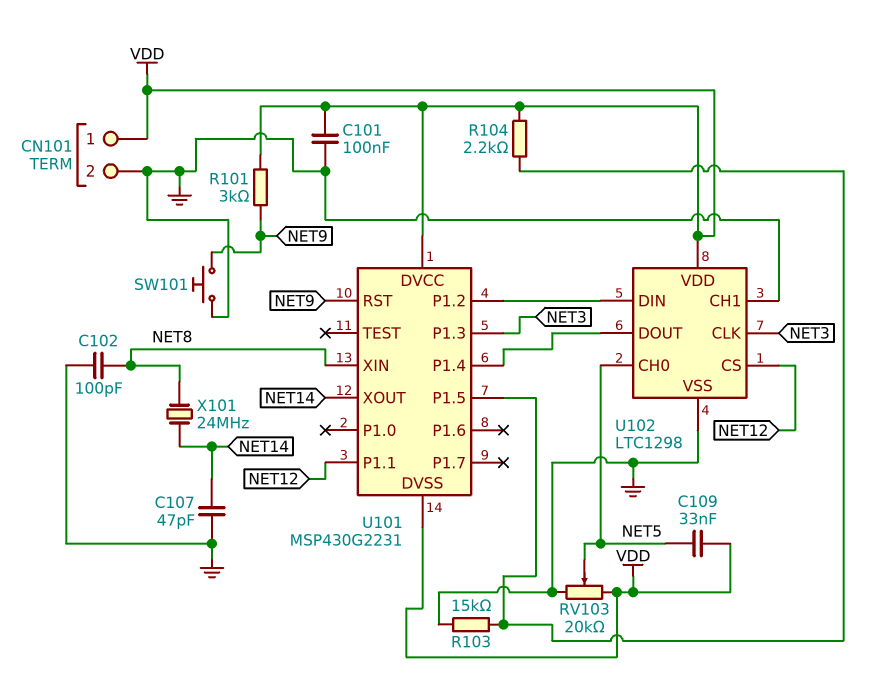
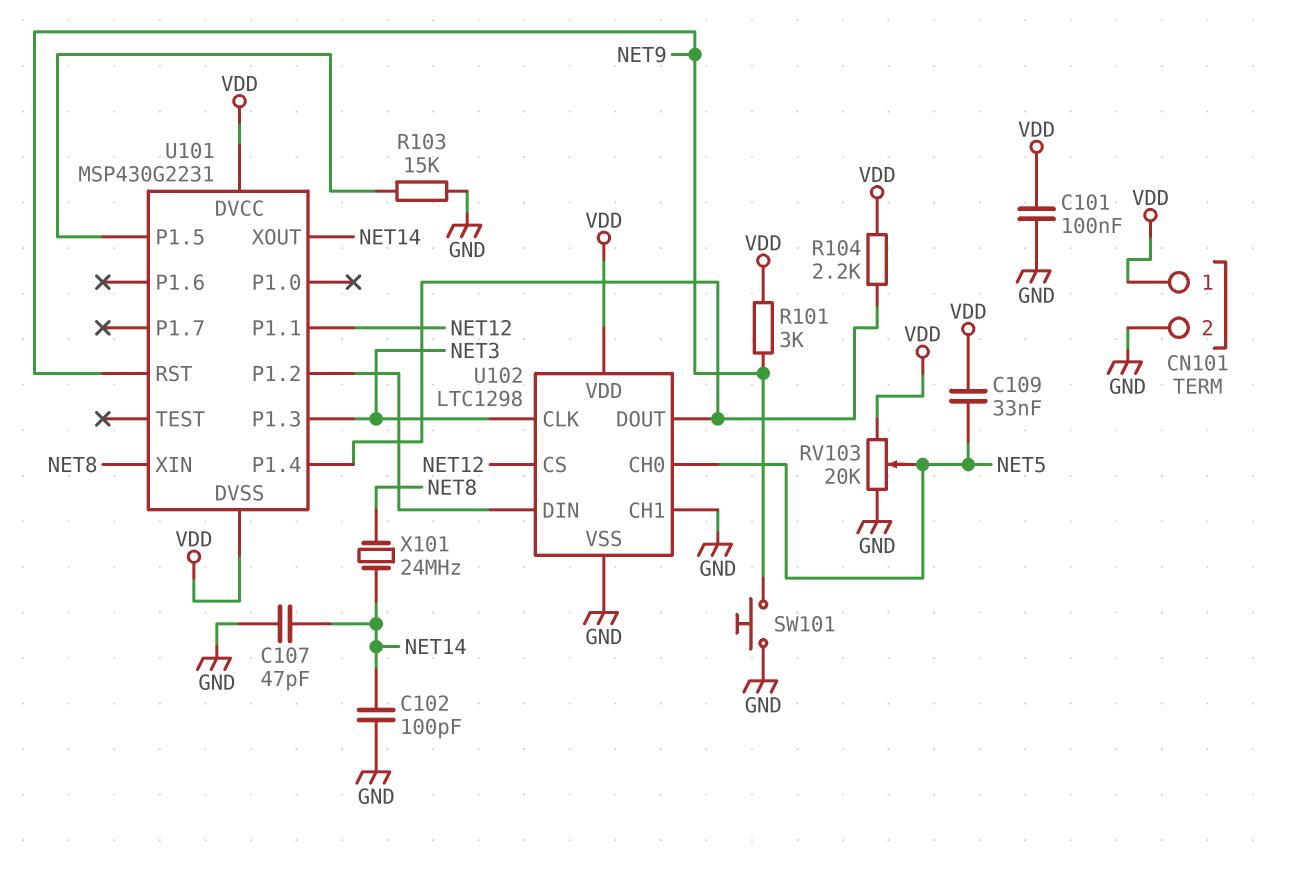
C102: 100pF (GND, NET8) -> 100pF (GND, NET14)
R104: 2.2k (U101/P1.5, VDD) -> 2.2k (U101/P1.4, VDD)

